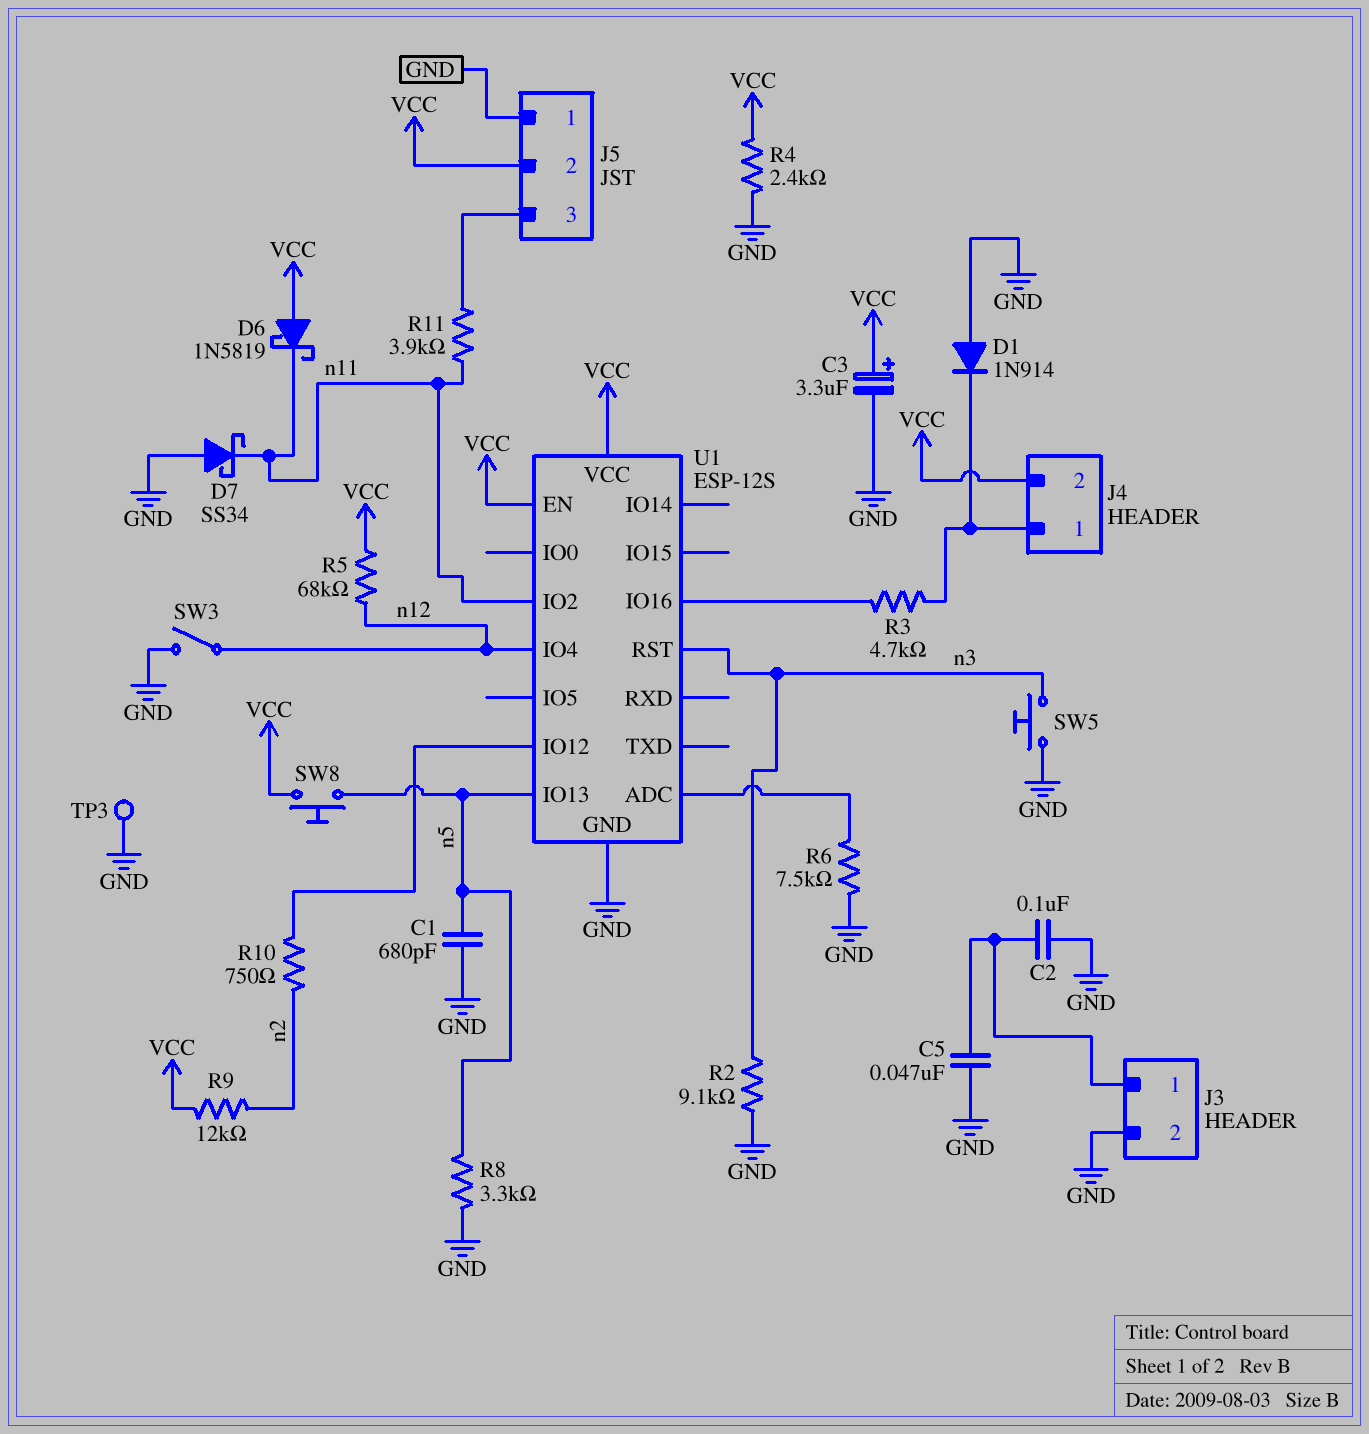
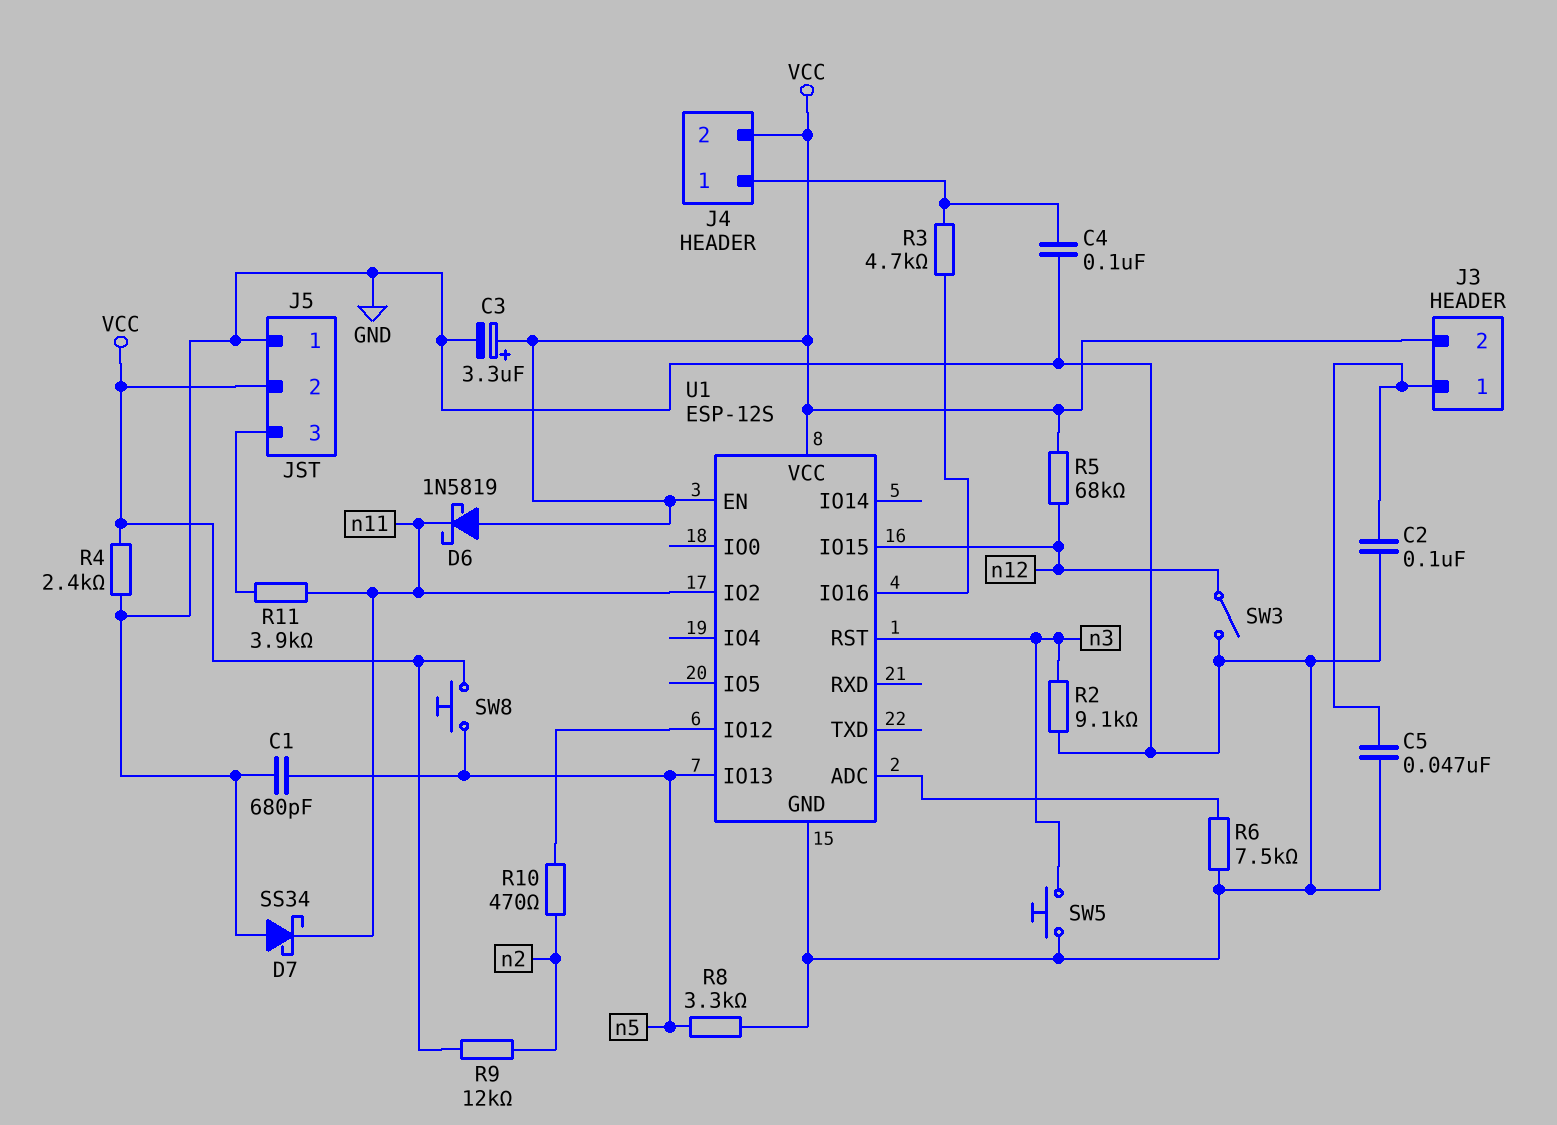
C4: none -> 100nF (GND, J4/1)
D1: diode 1N914 (A GND, K J4/1) -> none
J3 pin 2: GND -> VCC
R10: 750 (U1/IO12, n2) -> 470 (U1/IO12, n2)
TP3: test point (GND) -> none
U1 pin IO4: n12 -> none
U1 pin IO15: none -> n12

